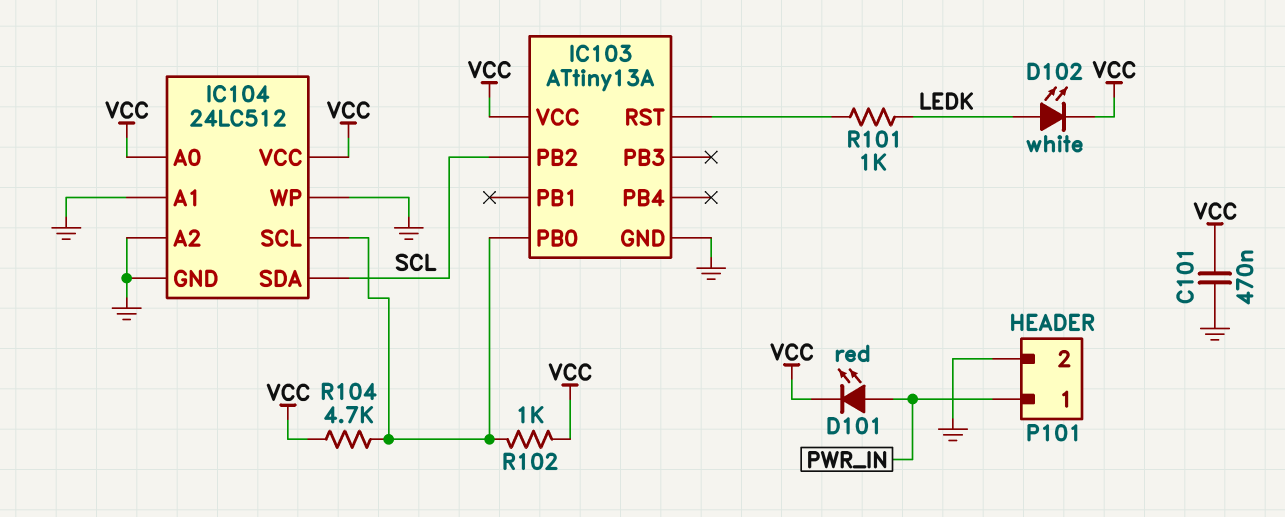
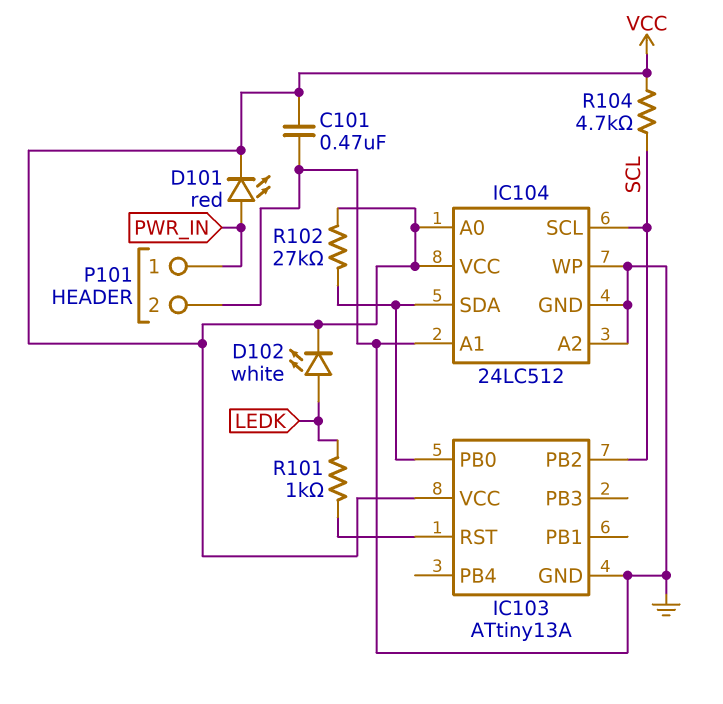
IC104 pin SCL: IC103/PB0 -> SCL
IC104 pin SDA: SCL -> IC103/PB0
R102: 1k (IC103/PB0, VCC) -> 27k (IC103/PB0, VCC)
R104: 4.7k (IC103/PB0, VCC) -> 4.7k (SCL, VCC)

